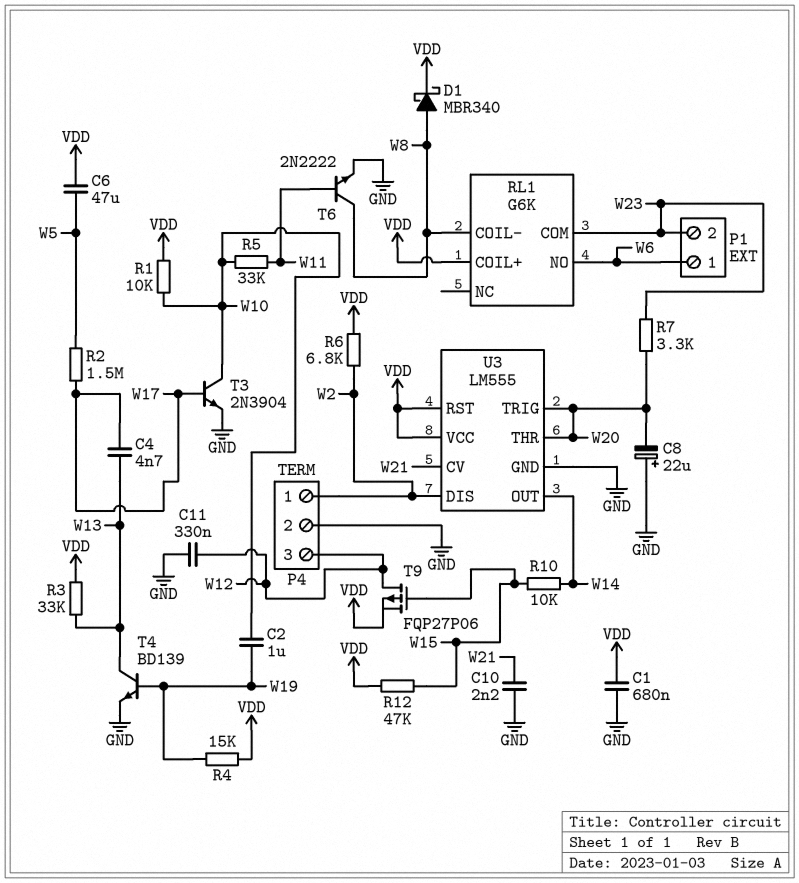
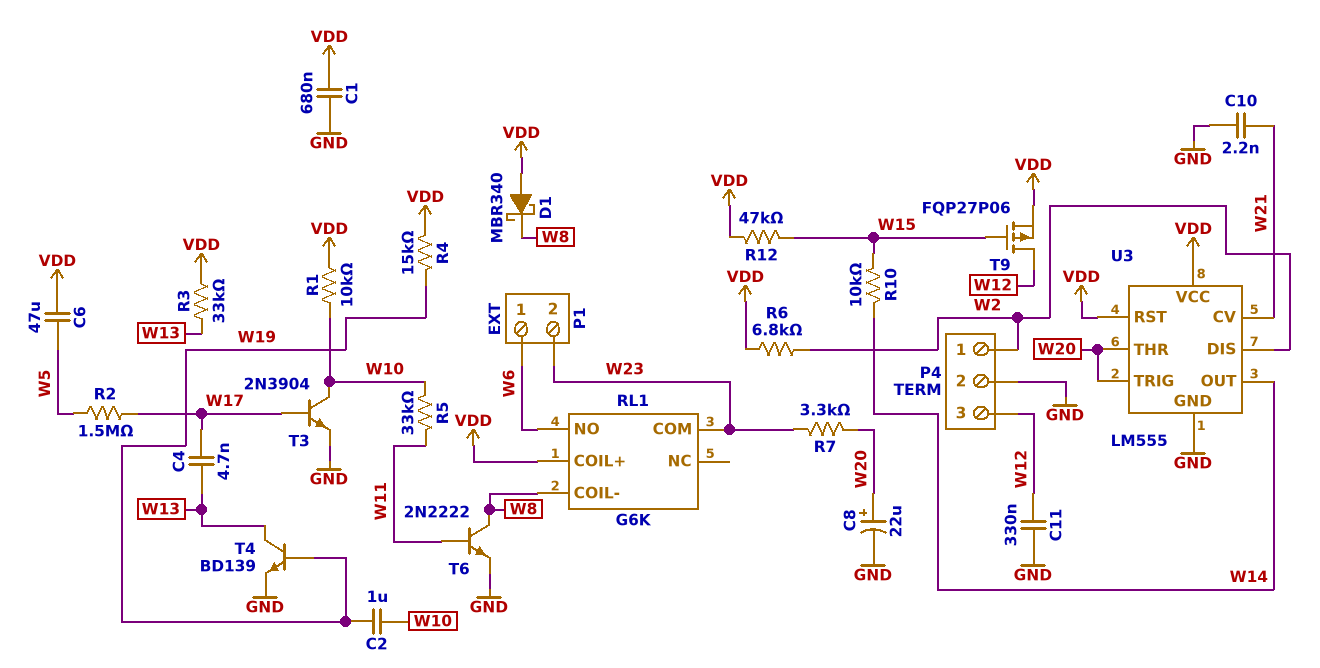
C8: 22uF (plus GND, minus W20) -> 22uF (plus W20, minus GND)
D1: schottky MBR340 (A W8, K VDD) -> schottky MBR340 (A VDD, K W8)

